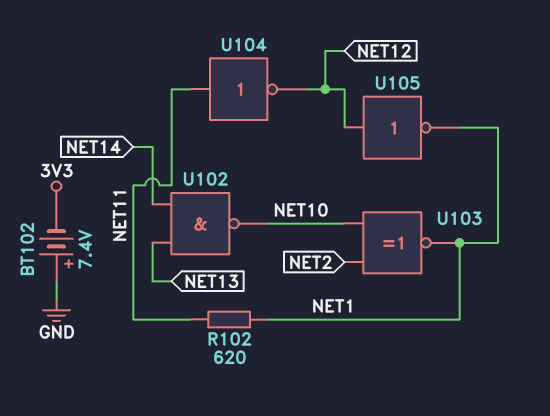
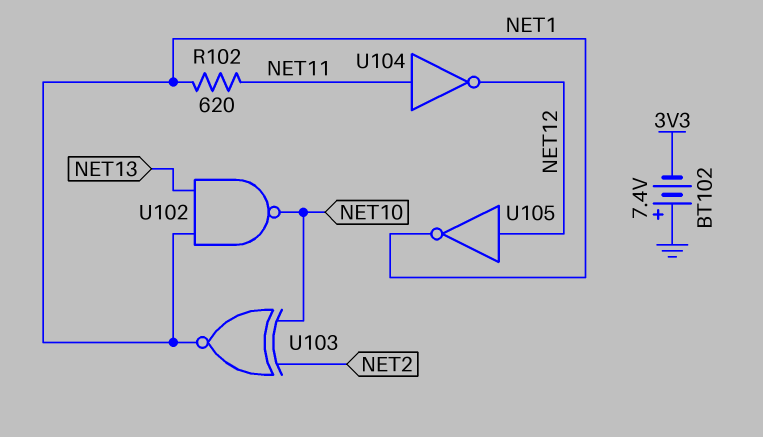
U102: NAND (in NET13, in NET14, out NET10) -> NAND (in NET1, in NET13, out NET10)

